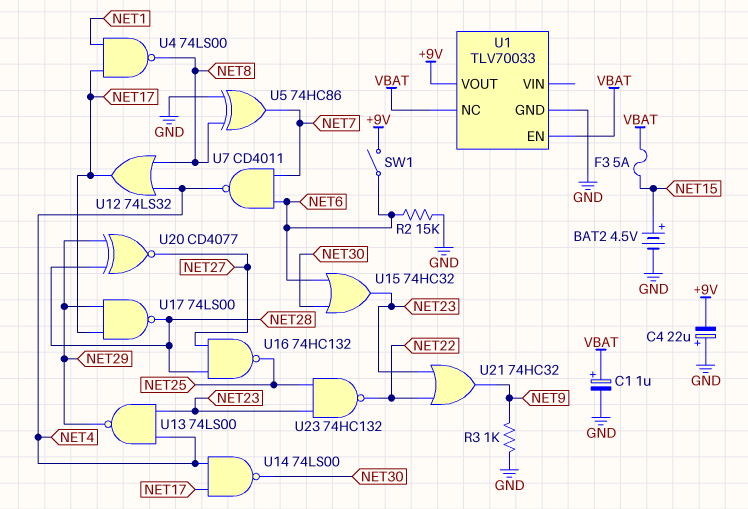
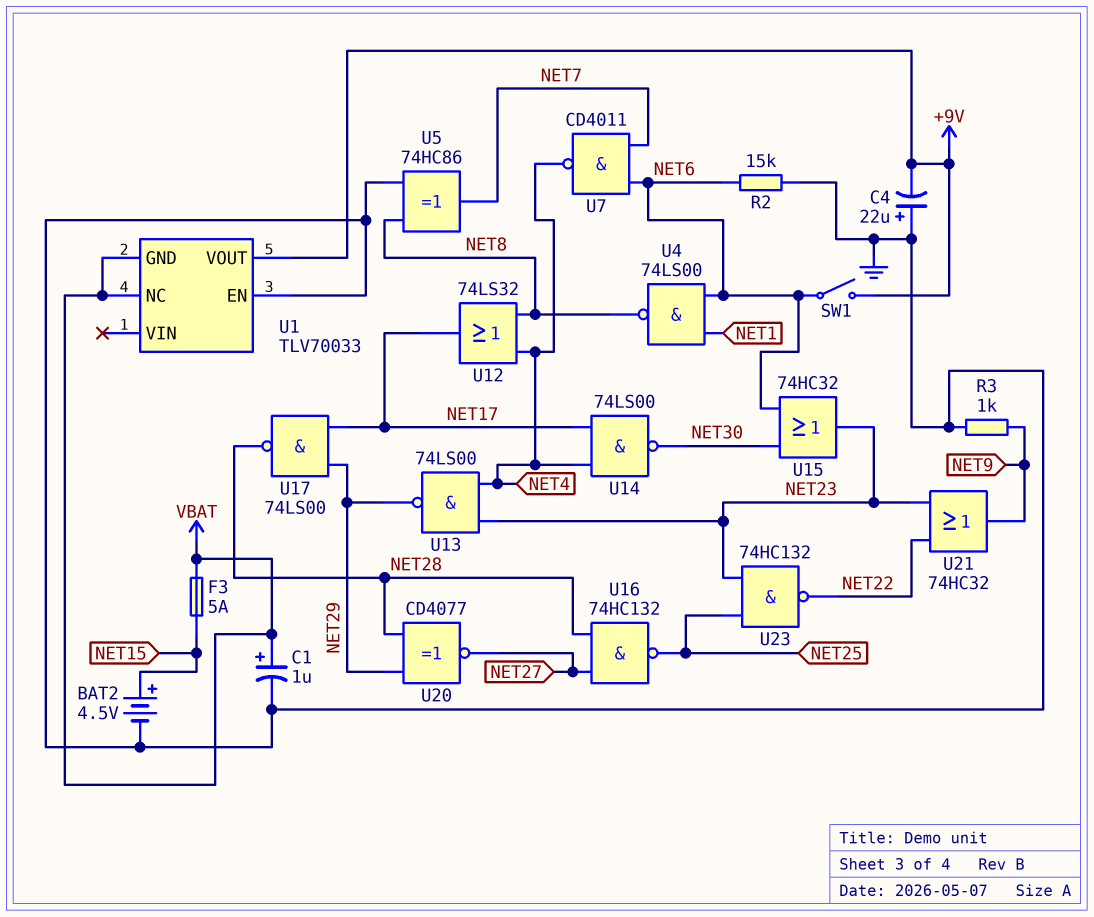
U1 pin EN: VBAT -> GND
U1 pin GND: GND -> VBAT
U4: NAND 74LS00 (in NET1, in NET17, out NET8) -> NAND 74LS00 (in NET1, in NET6, out NET8)

